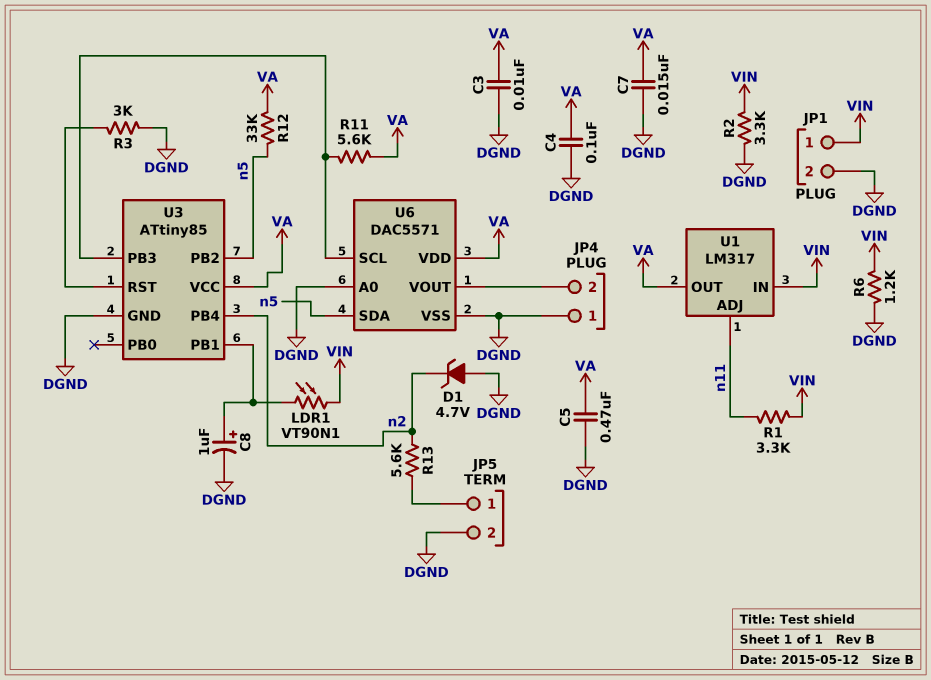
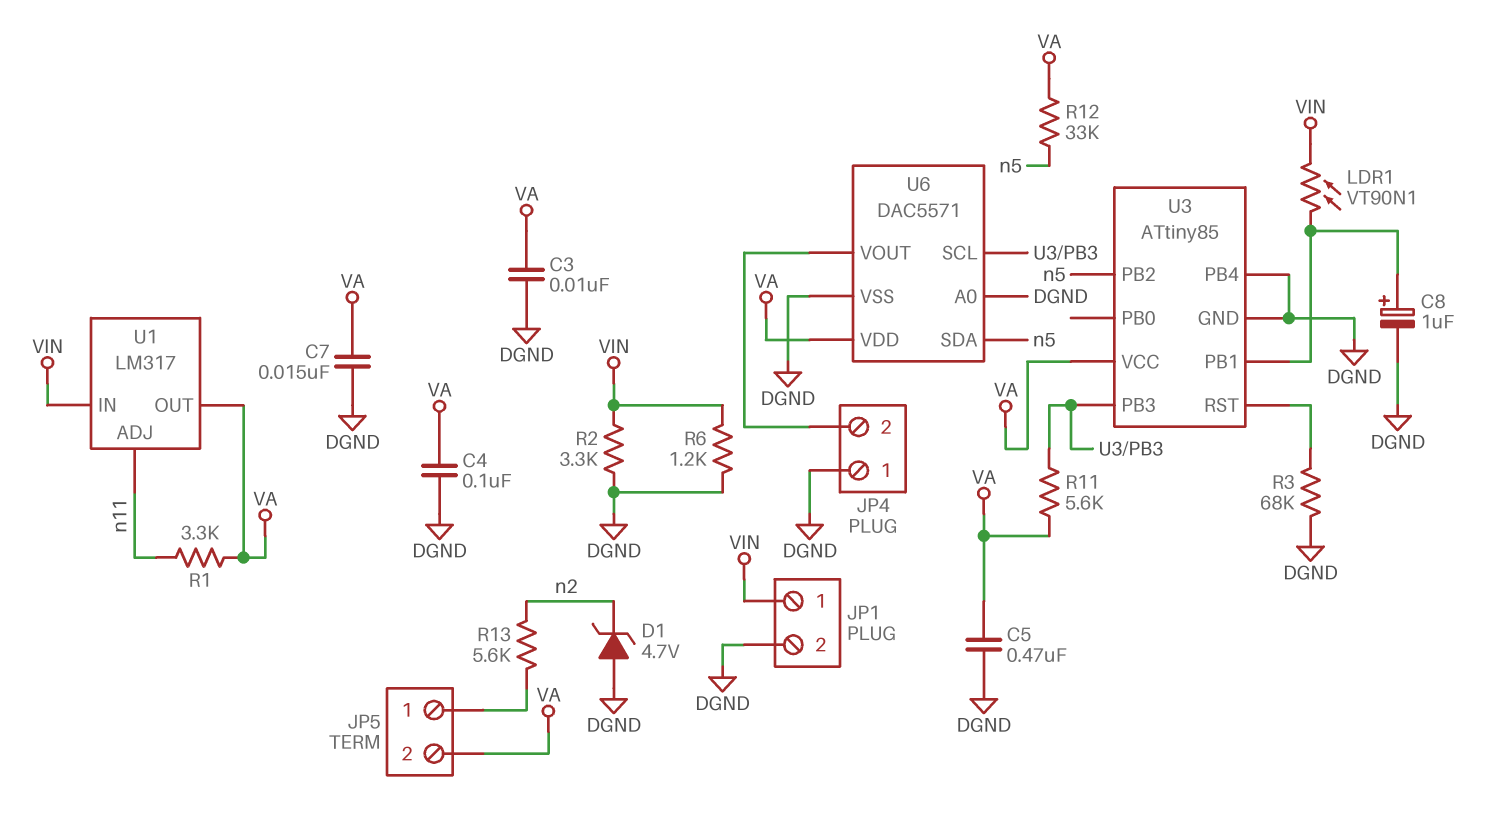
JP5 pin 2: DGND -> VA
R1: 3.3k (VIN, n11) -> 3.3k (VA, n11)
R3: 3k (DGND, U3/RST) -> 68k (DGND, U3/RST)
U3 pin PB4: n2 -> DGND

